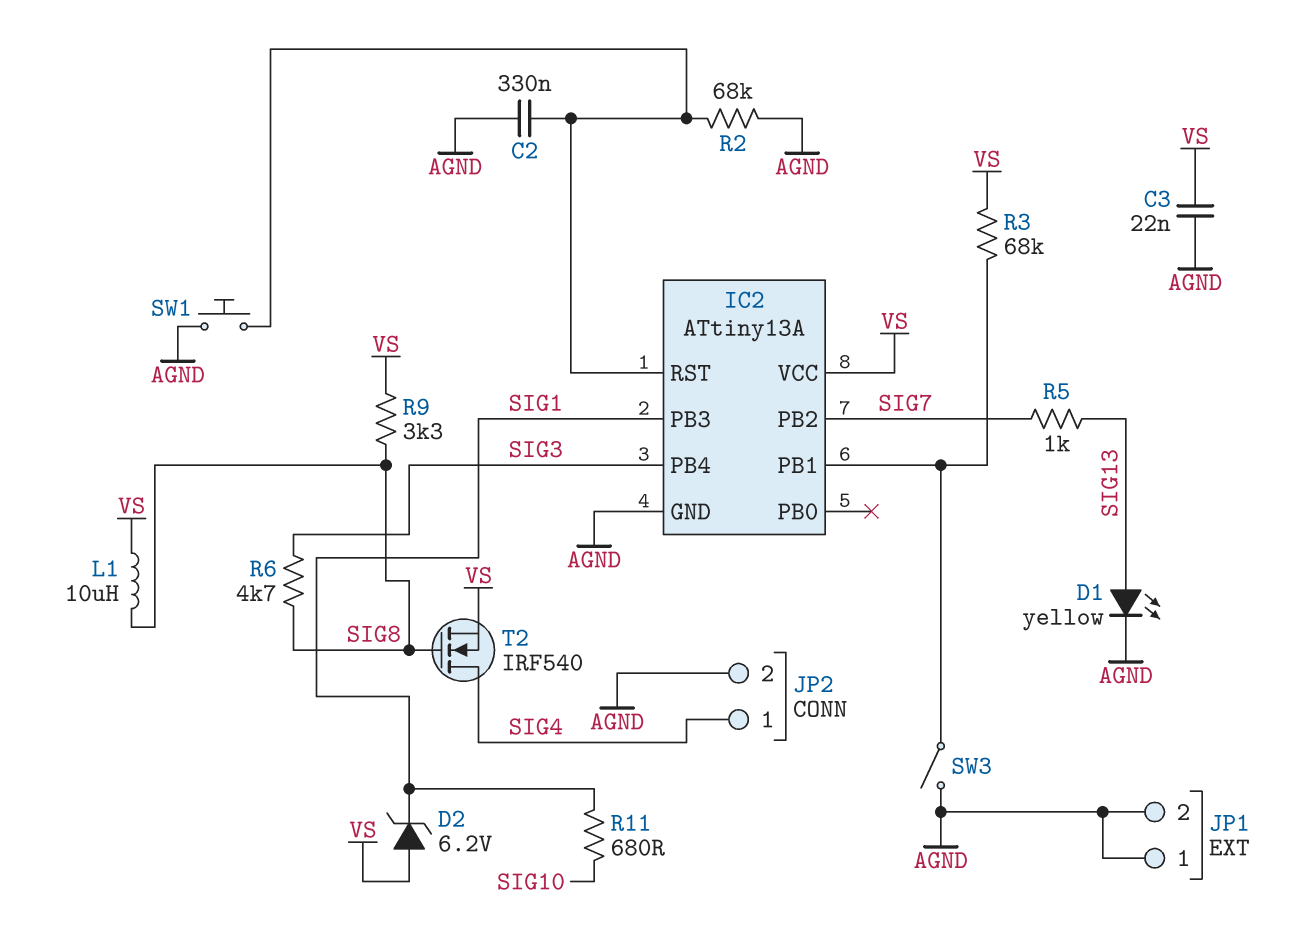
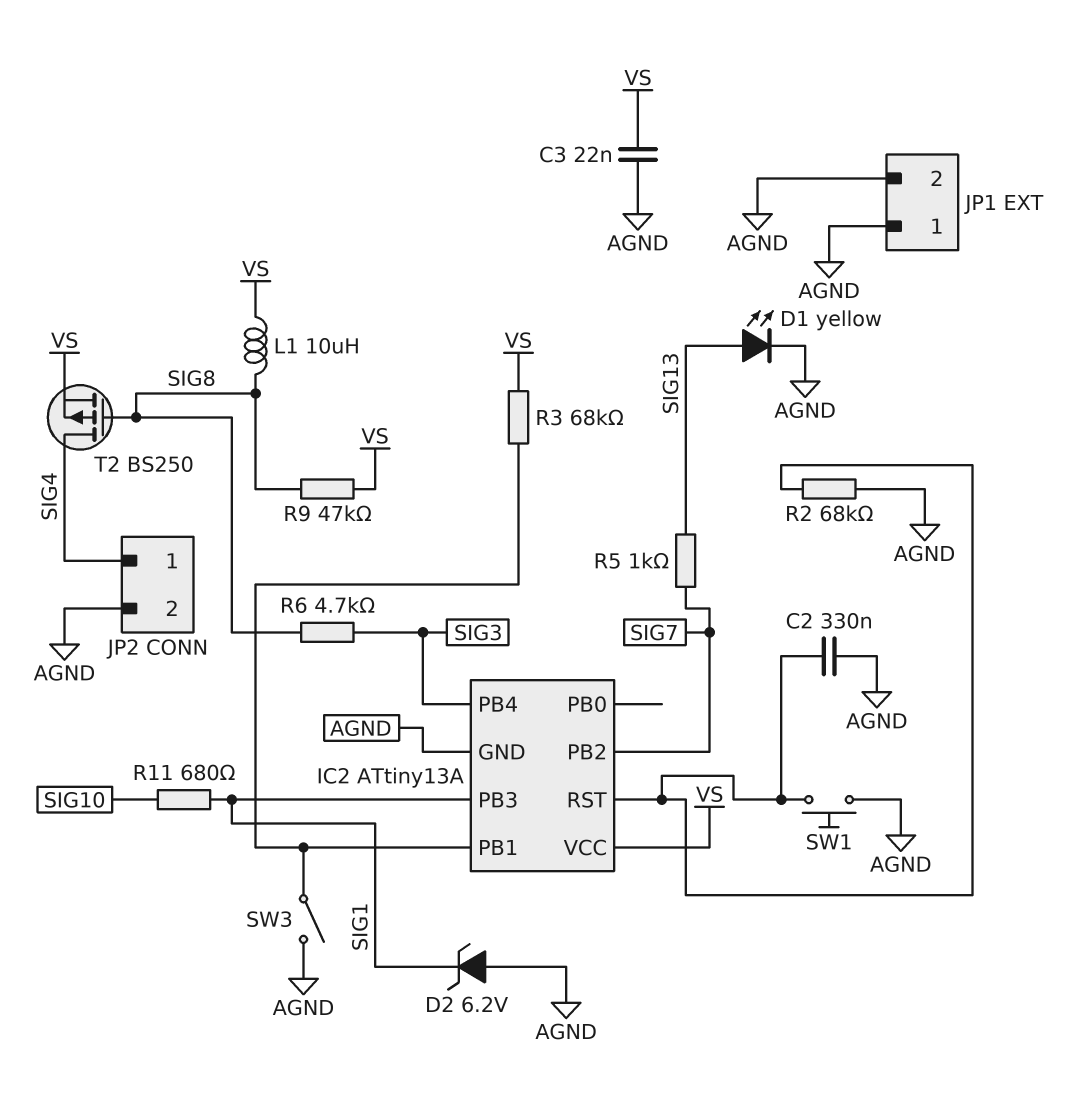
D2: zener 6.2V (A VS, K SIG1) -> zener 6.2V (A AGND, K SIG1)
R9: 3.3k (SIG8, VS) -> 47k (SIG8, VS)
T2: NMOS IRF540 (G SIG8, D SIG4, S VS) -> PMOS BS250 (G SIG8, D SIG4, S VS)

